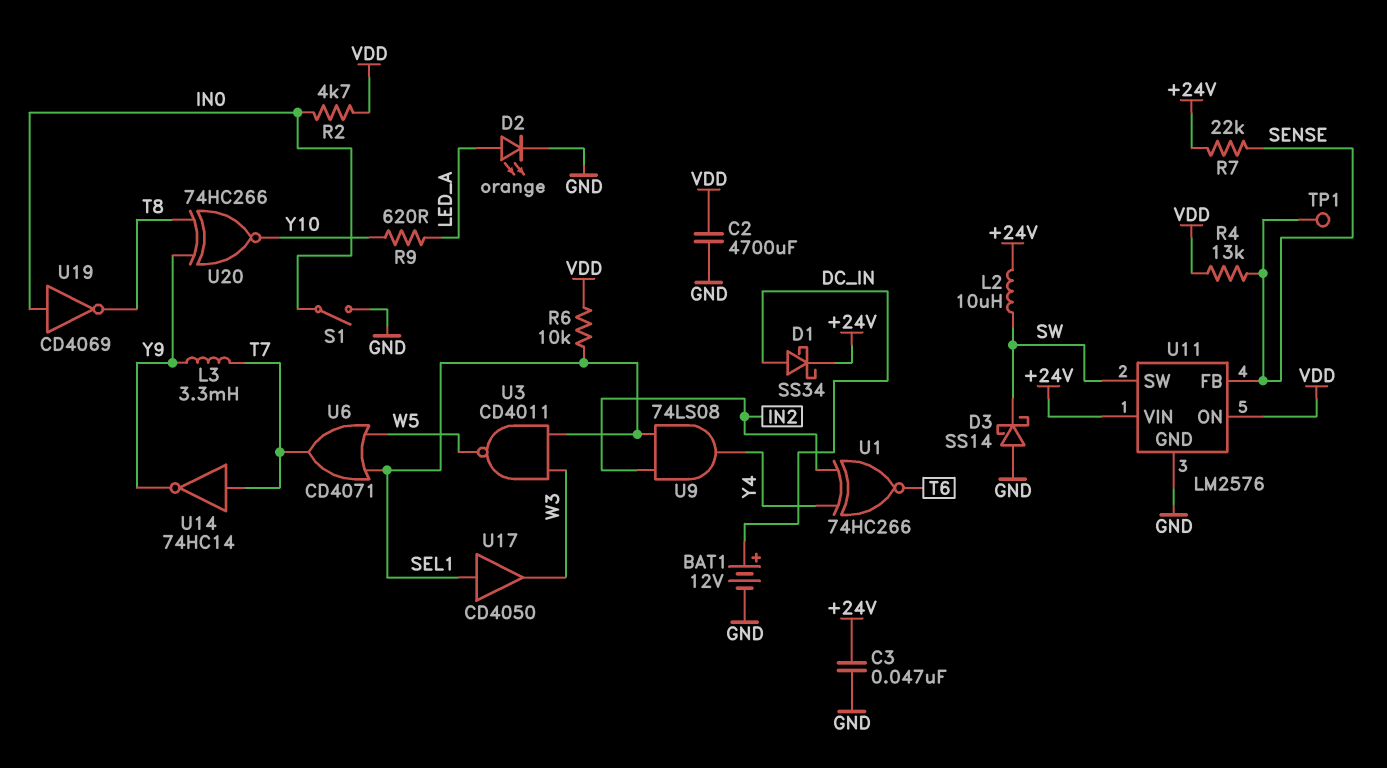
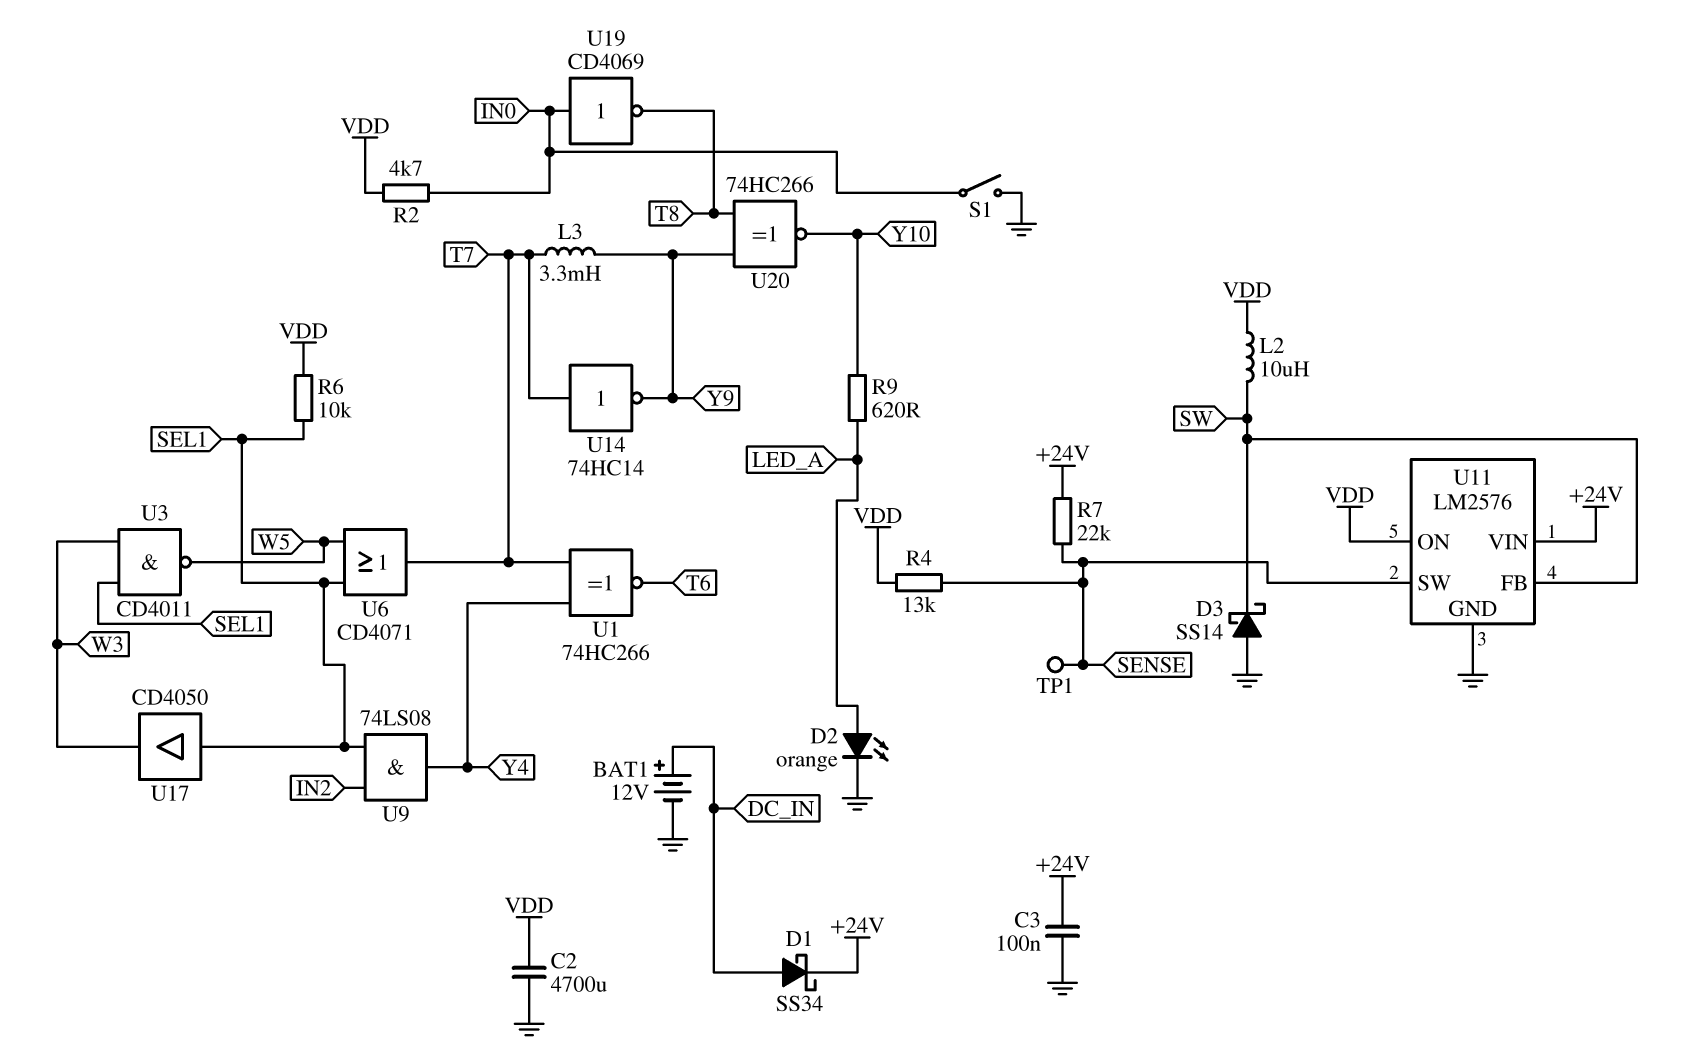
C3: 47nF (+24V, GND) -> 100nF (+24V, GND)
L2: 10uH (+24V, SW) -> 10uH (SW, VDD)
U1: XNOR 74HC266 (in IN2, in Y4, out T6) -> XNOR 74HC266 (in T7, in Y4, out T6)
U11 pin FB: SENSE -> SW
U11 pin SW: SW -> SENSE

